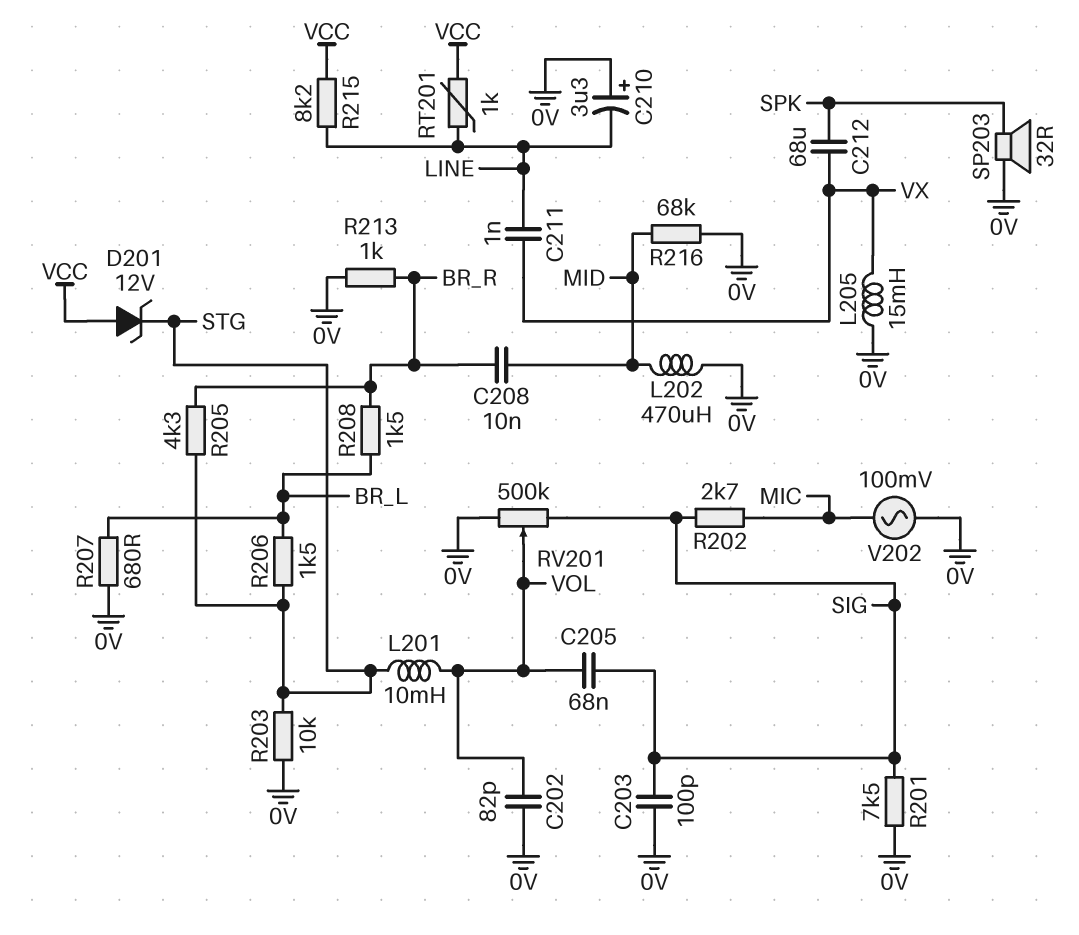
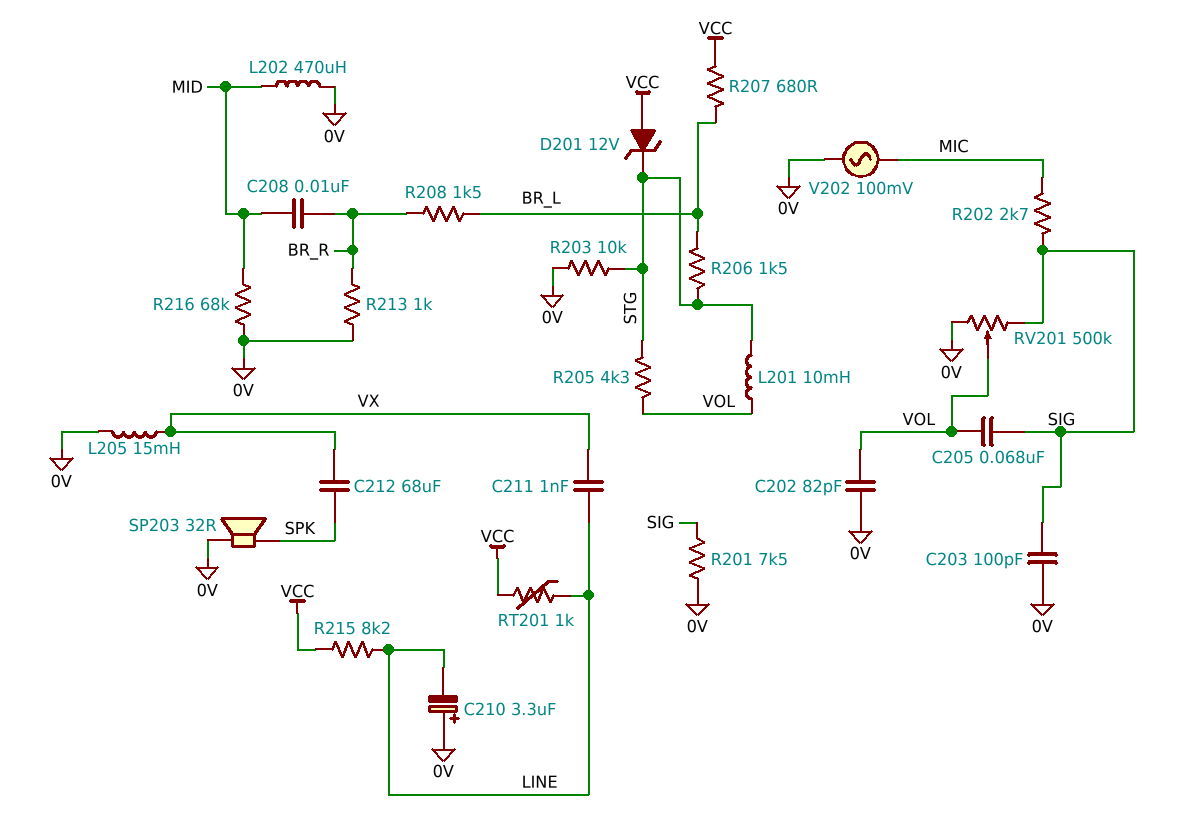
R205: 4.3k (BR_R, STG) -> 4.3k (STG, VOL)
R207: 680 (0V, BR_L) -> 680 (BR_L, VCC)

